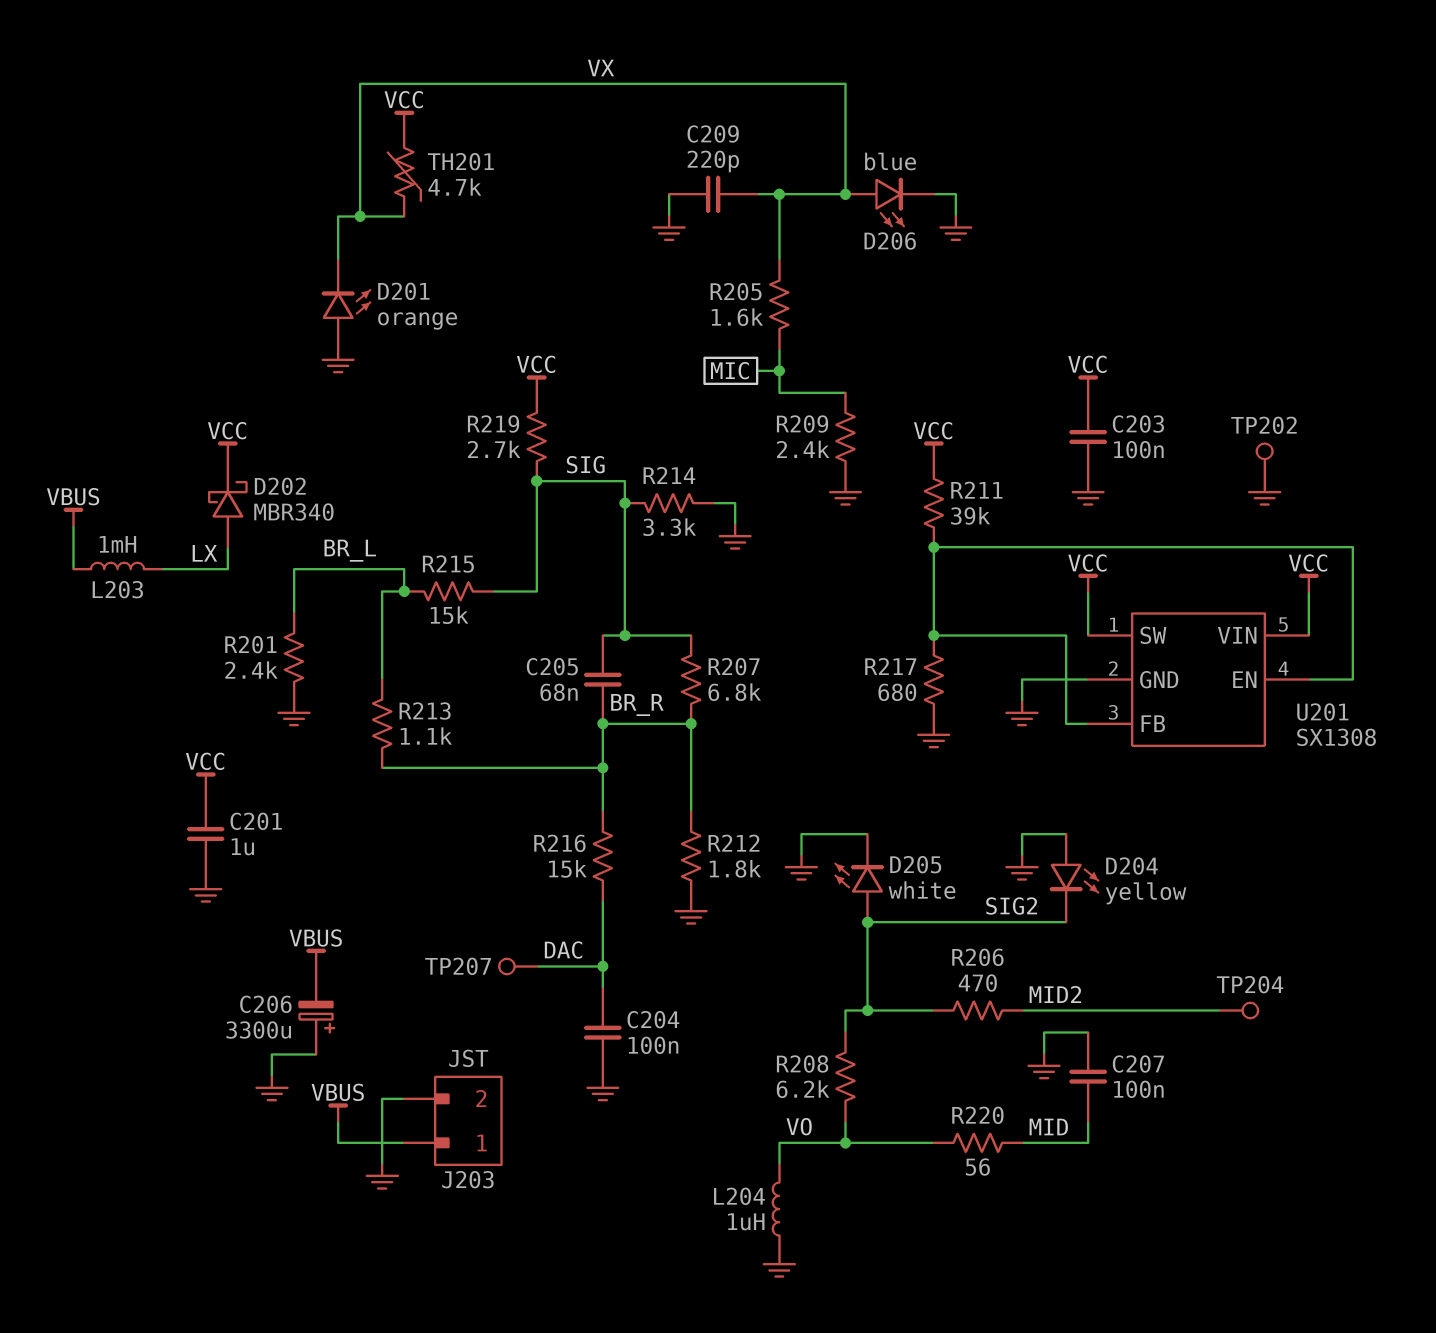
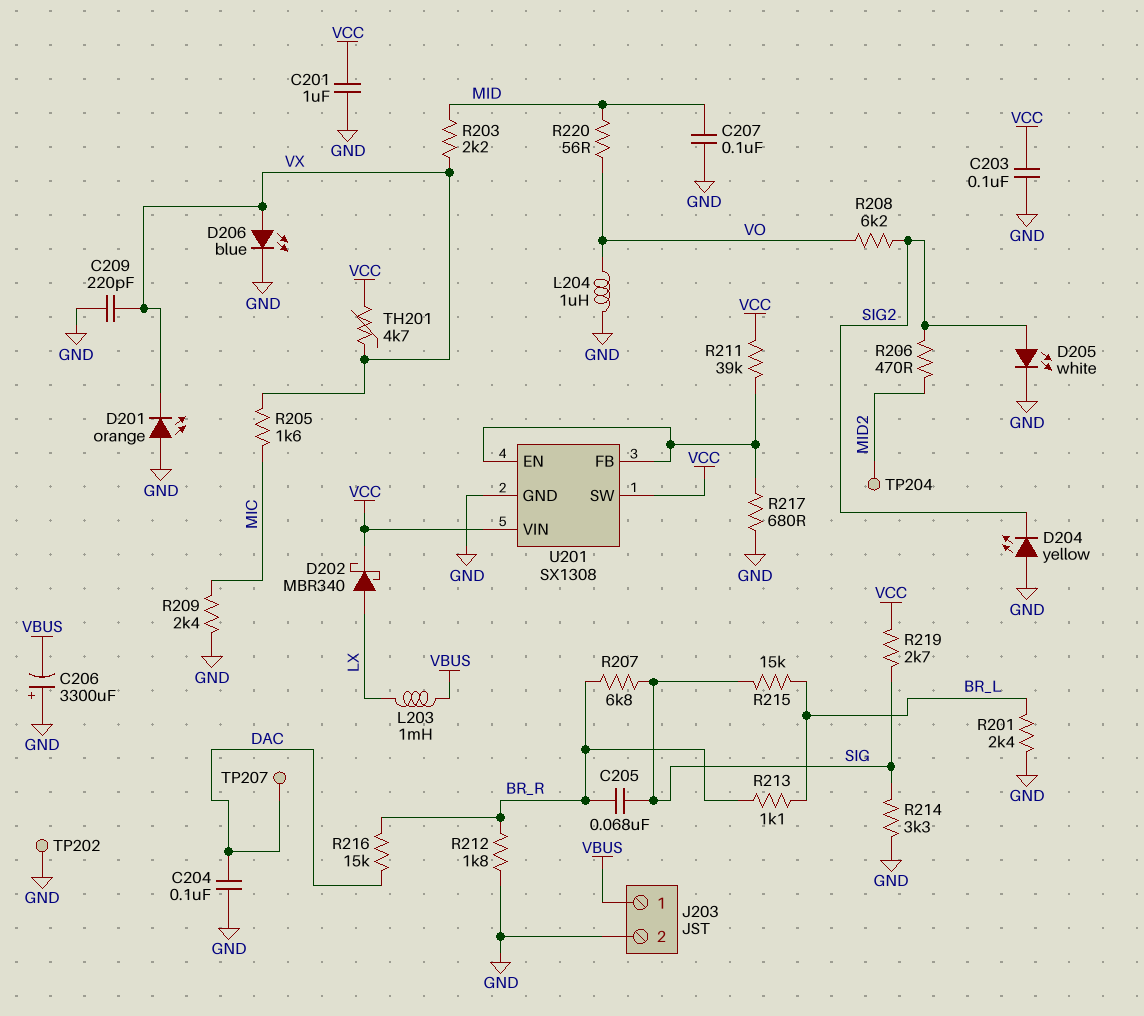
R203: none -> 2.2k (MID, VX)

